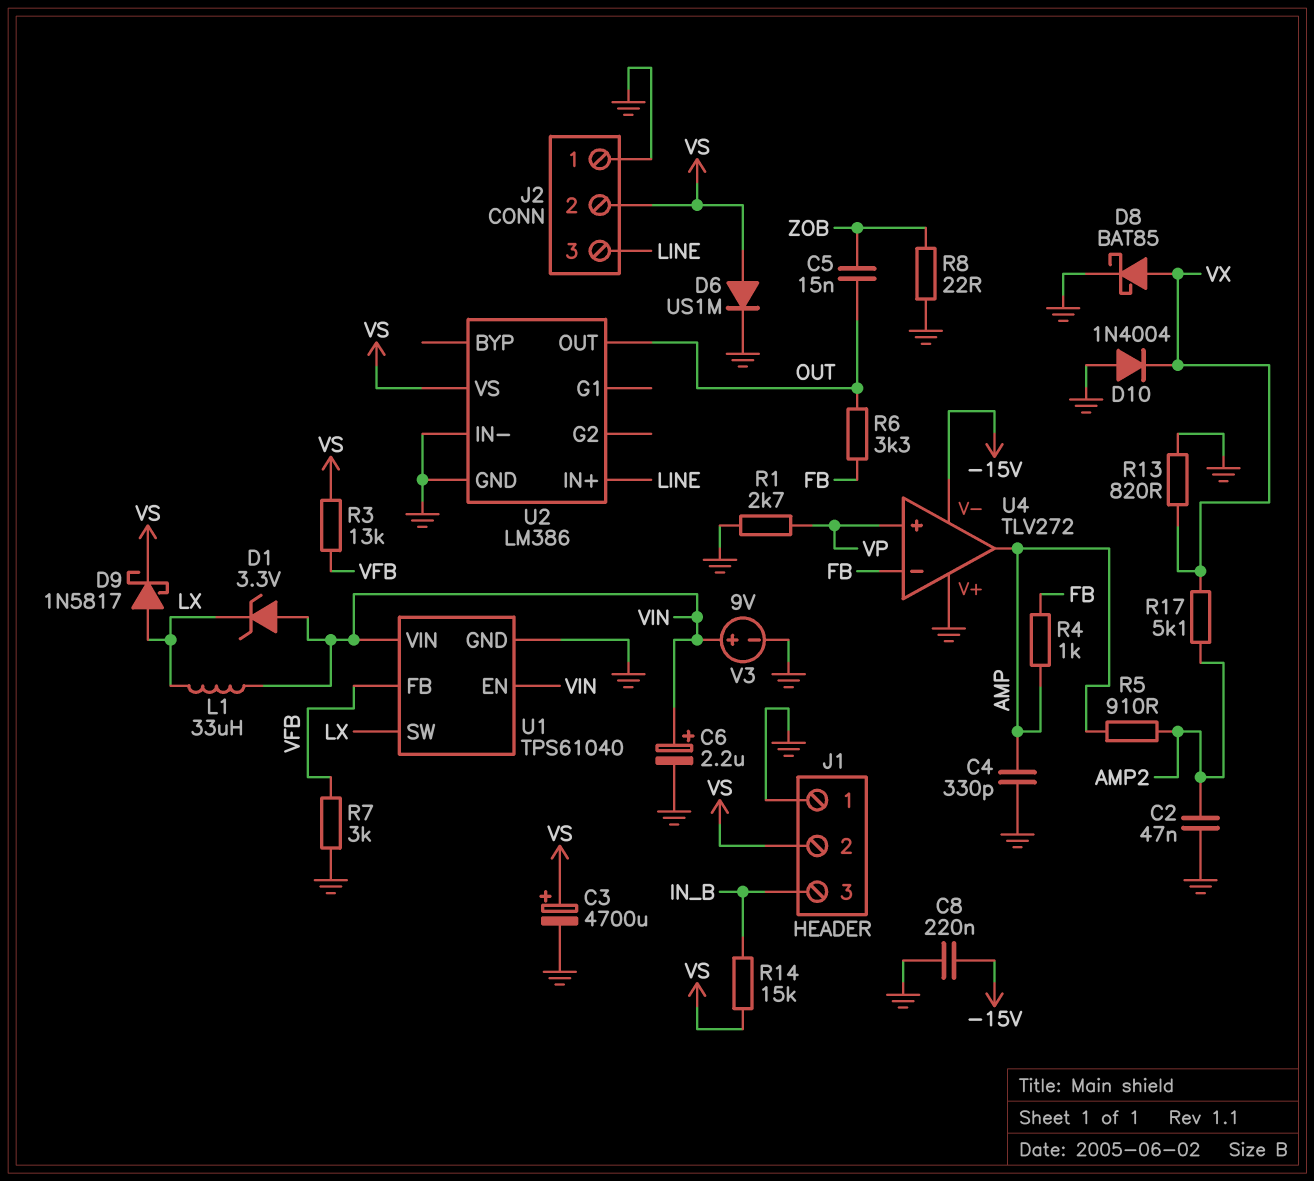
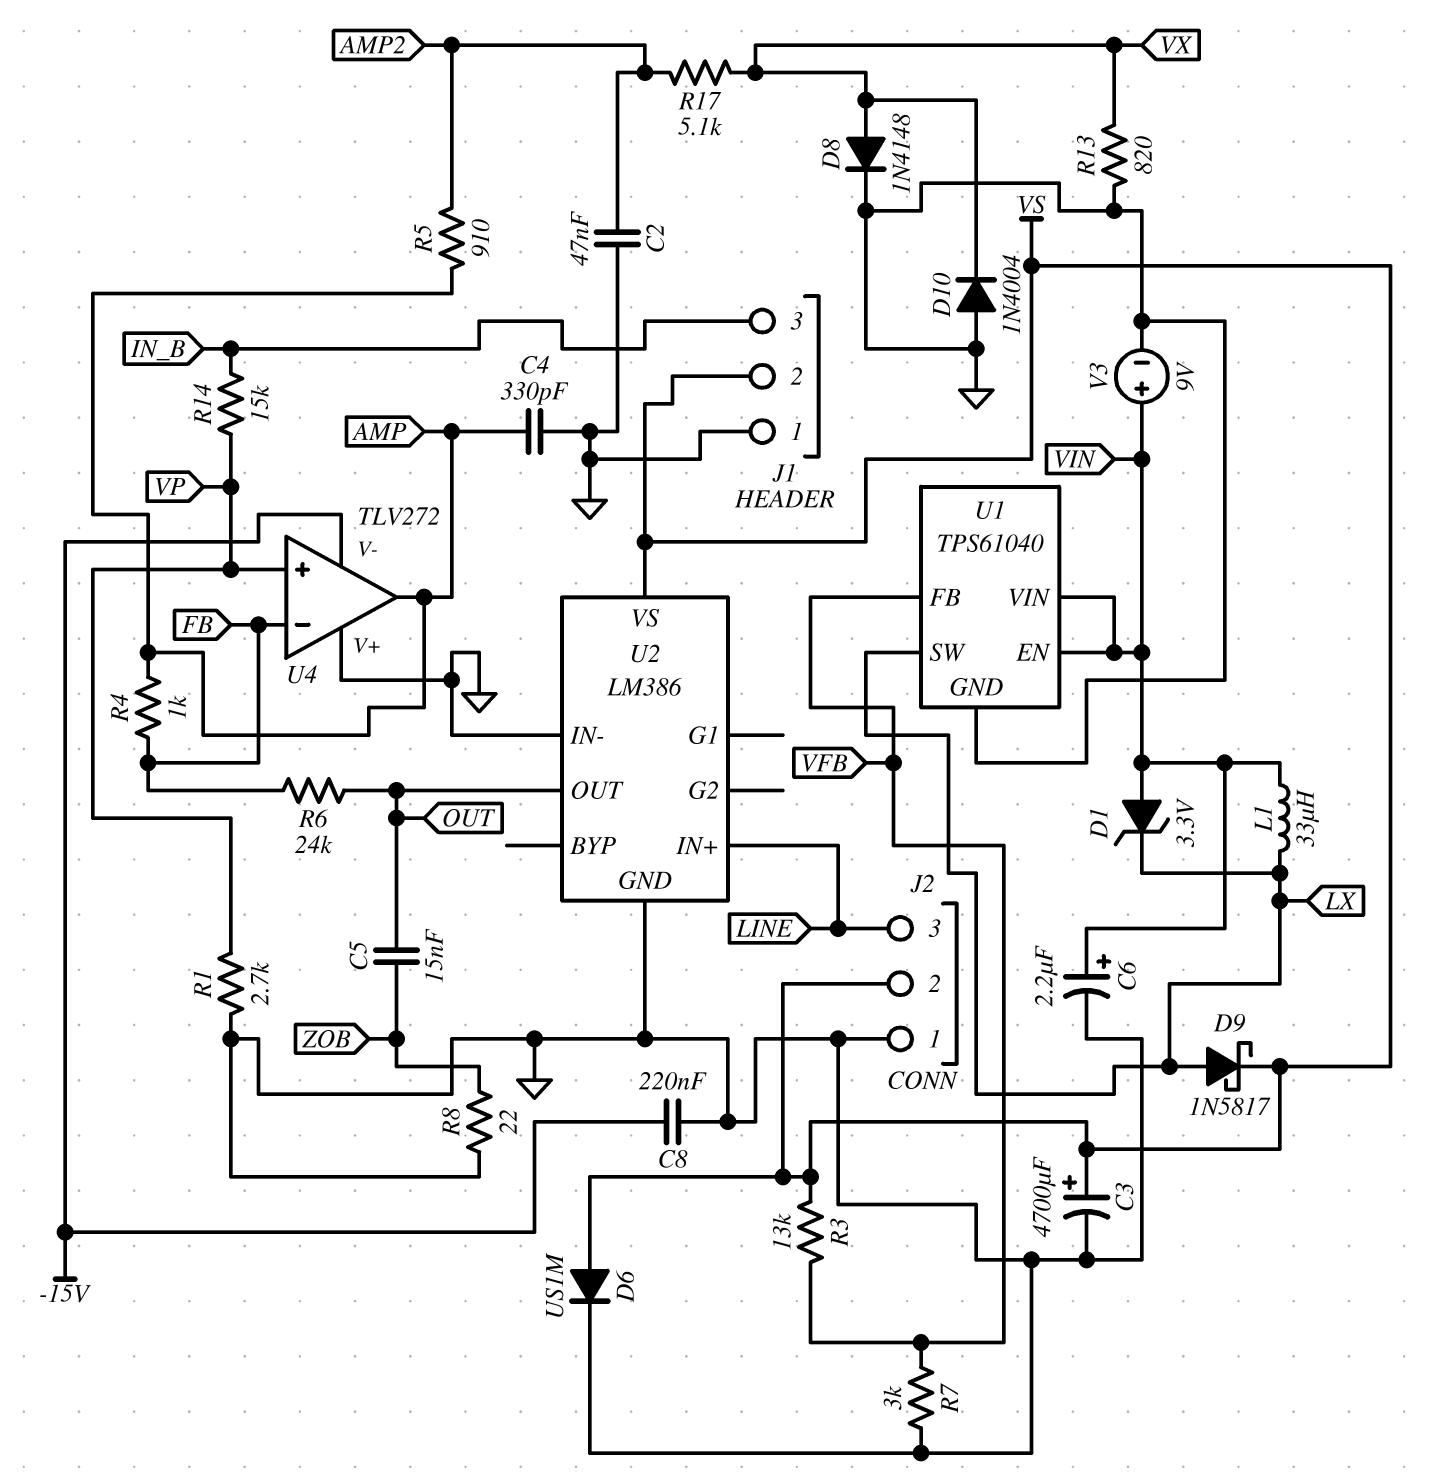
D8: schottky BAT85 (A VX, K GND) -> diode 1N4148 (A VX, K GND)
R6: 3.3k (FB, OUT) -> 24k (FB, OUT)
R14: 15k (IN_B, VS) -> 15k (IN_B, VP)

